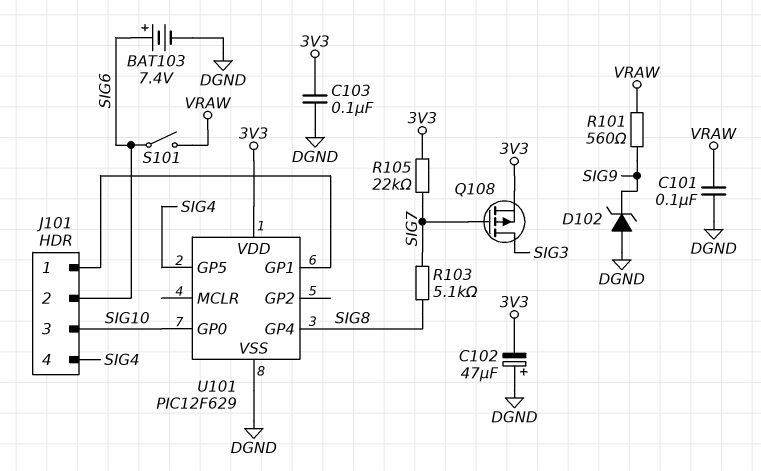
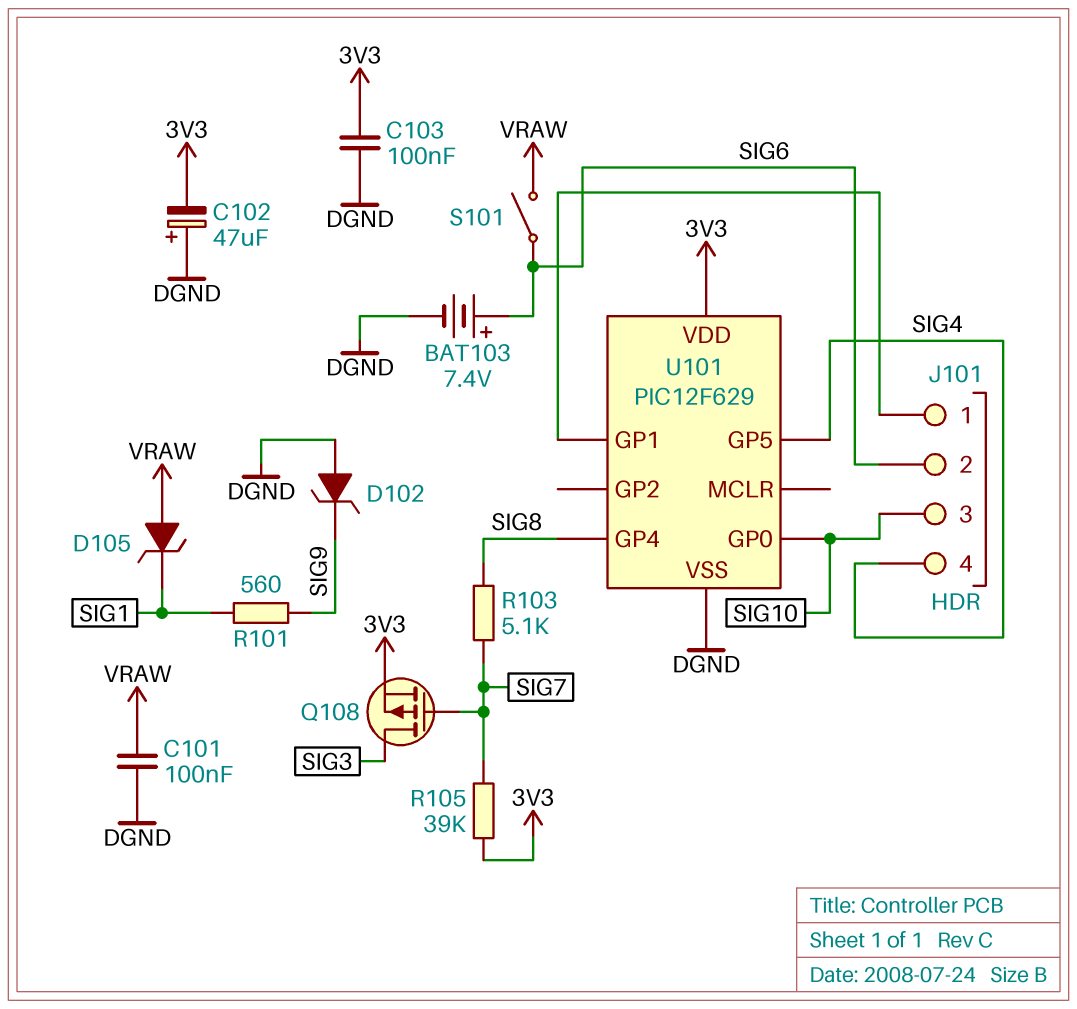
D105: none -> zener (A VRAW, K SIG1)
R101: 560 (SIG9, VRAW) -> 560 (SIG1, SIG9)
R105: 22k (3V3, SIG7) -> 39k (3V3, SIG7)

